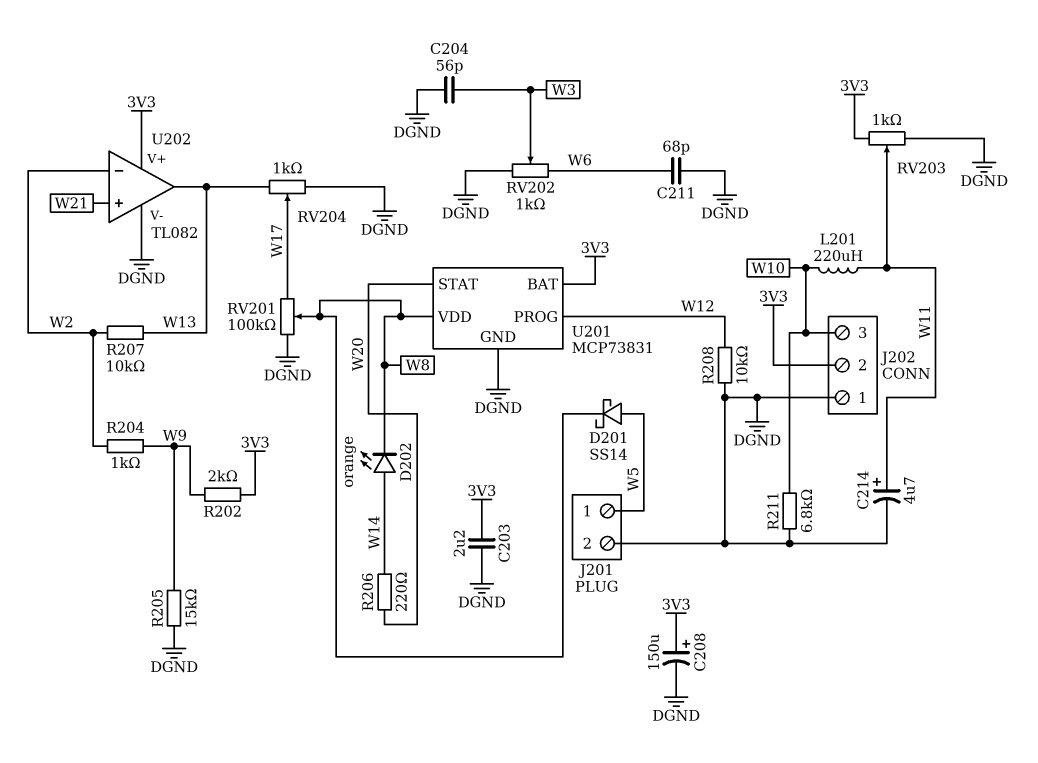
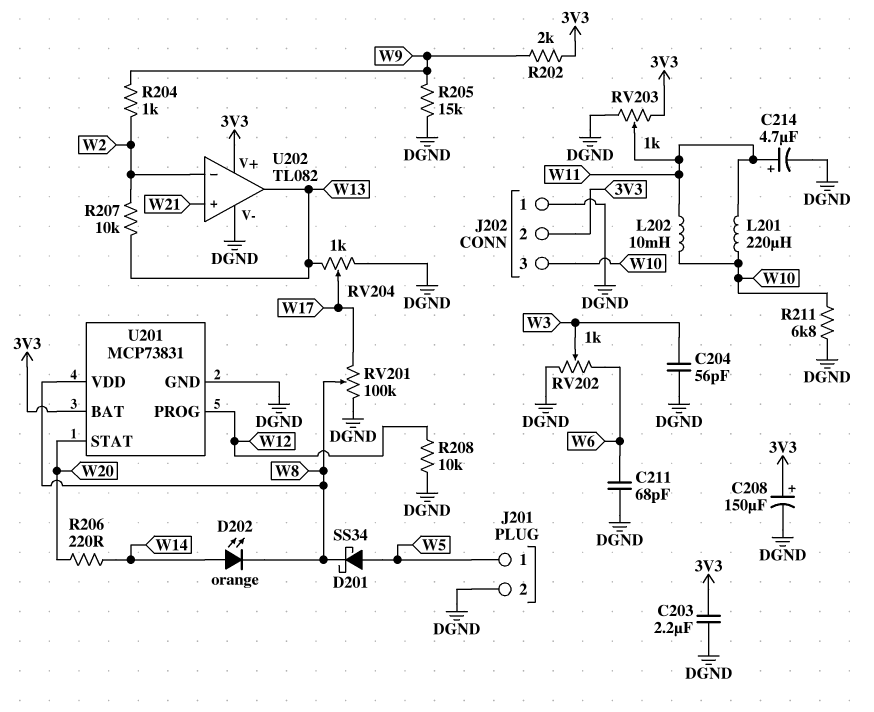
D201: schottky SS14 (A W5, K W8) -> schottky SS34 (A W5, K W8)
L202: none -> 10mH (W10, W11)

